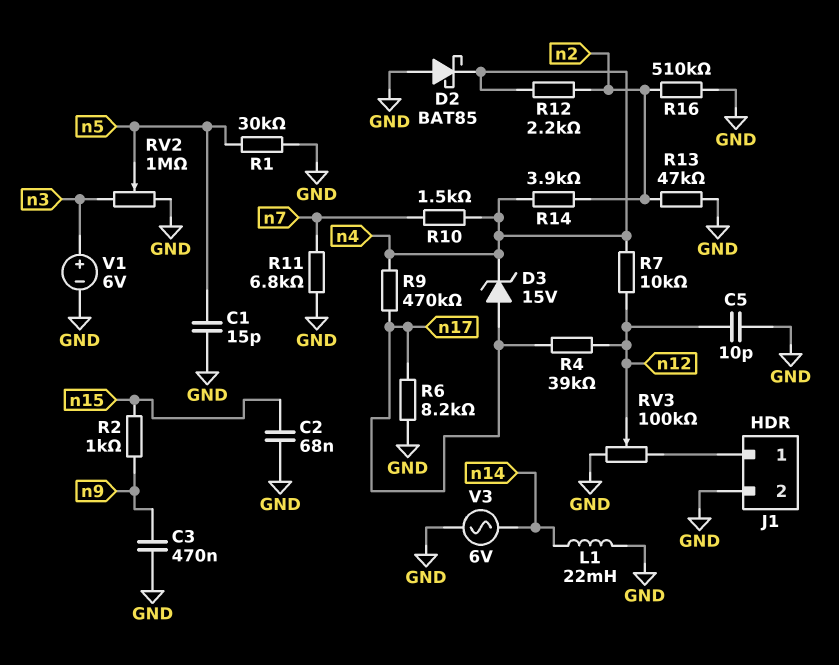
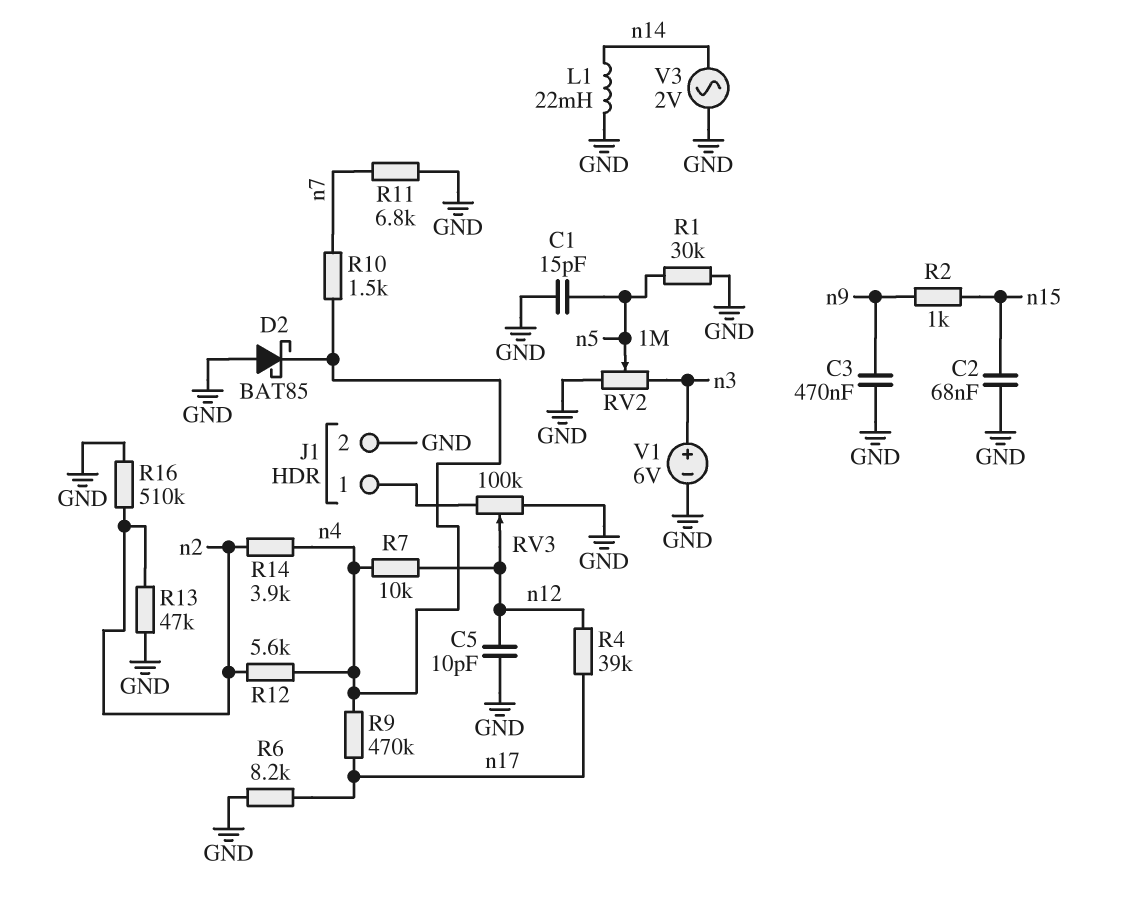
D3: zener 15V (A n17, K n4) -> none
R12: 2.2k (n2, n4) -> 5.6k (n2, n4)
V3: AC 6V (GND, n14) -> AC 2V (GND, n14)

